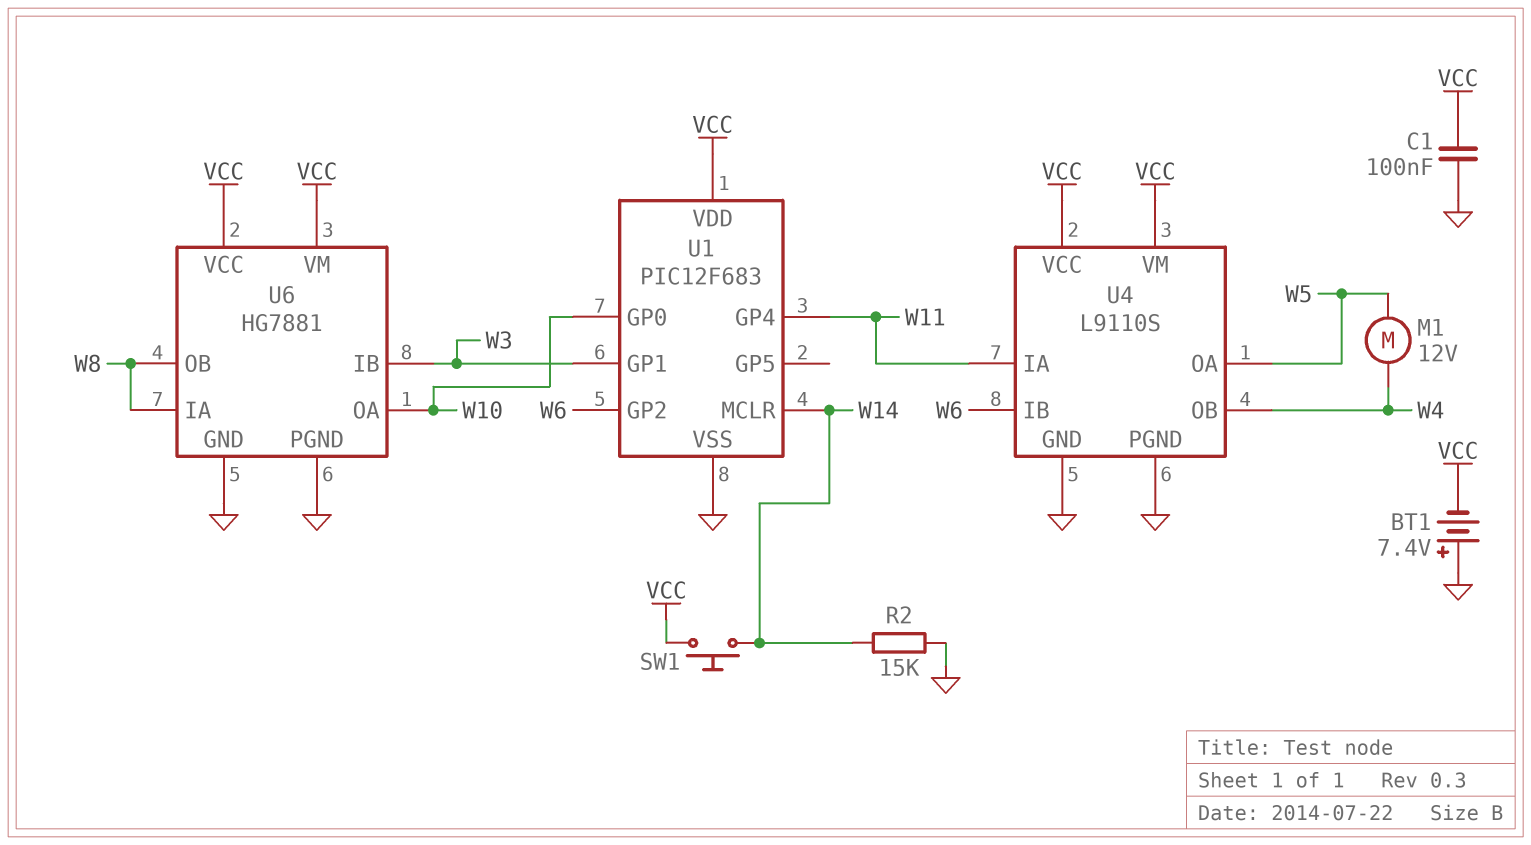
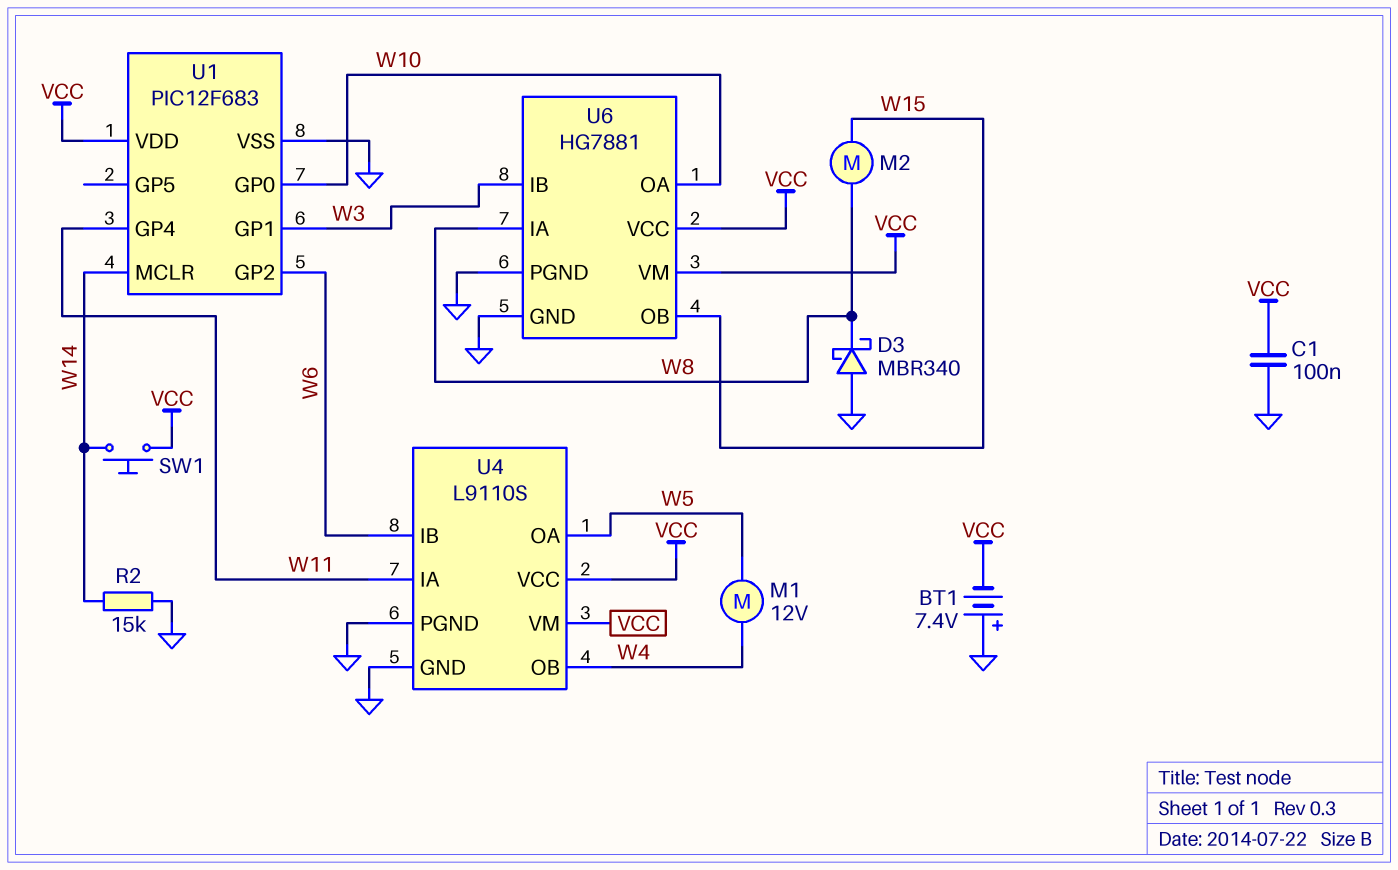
D3: none -> schottky MBR340 (A GND, K W8)
M2: none -> motor (W8, W15)
U6 pin OB: W8 -> W15

